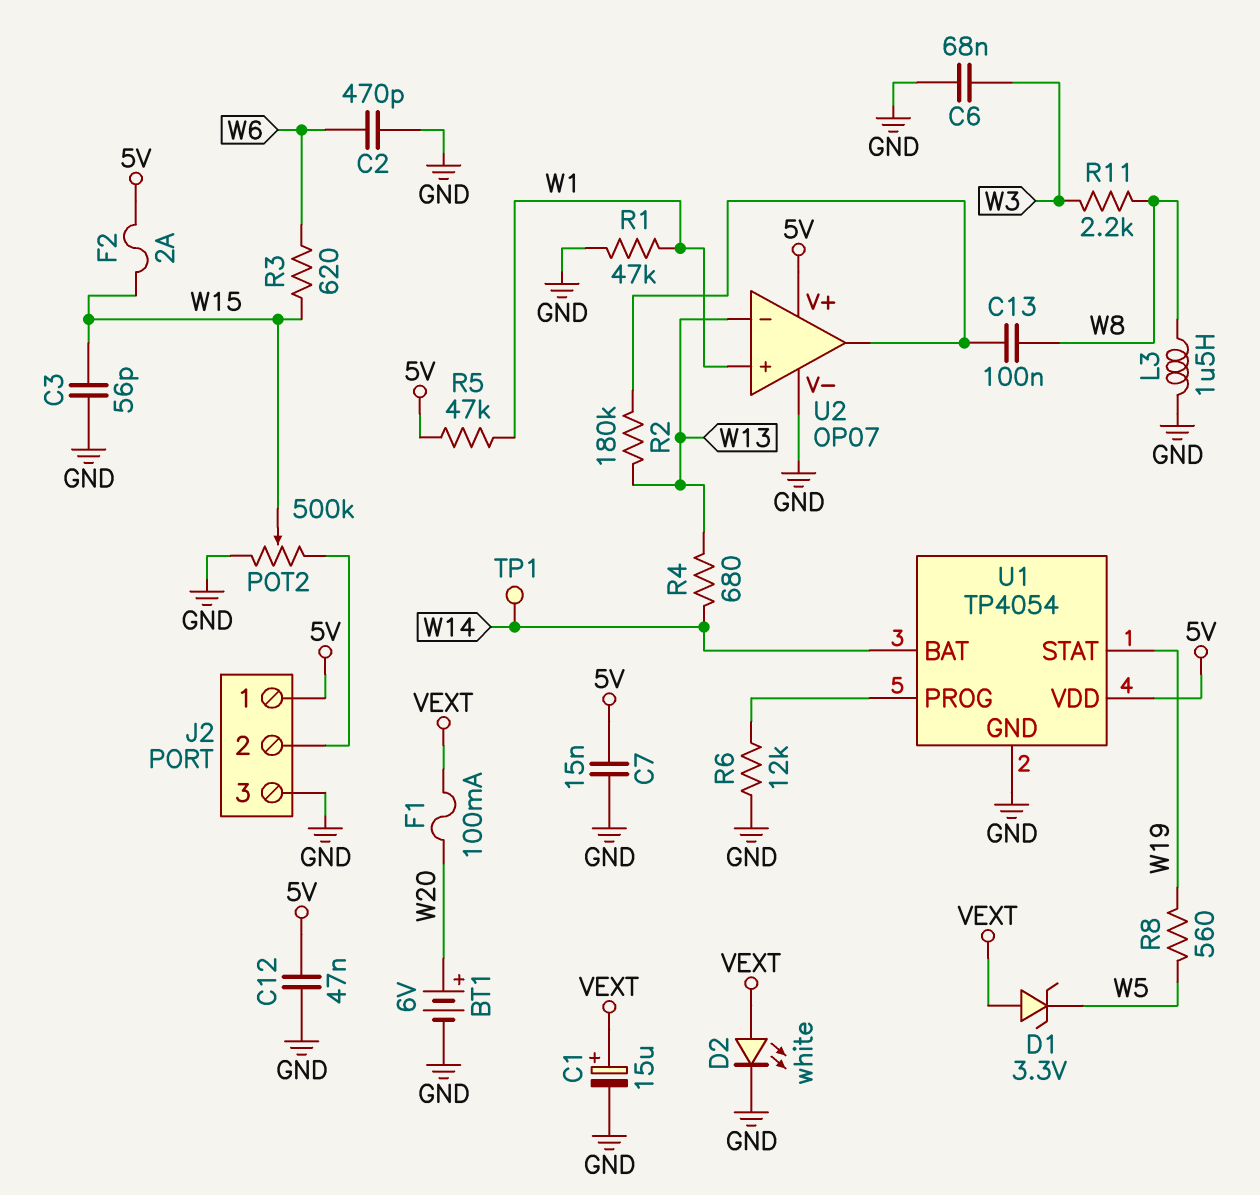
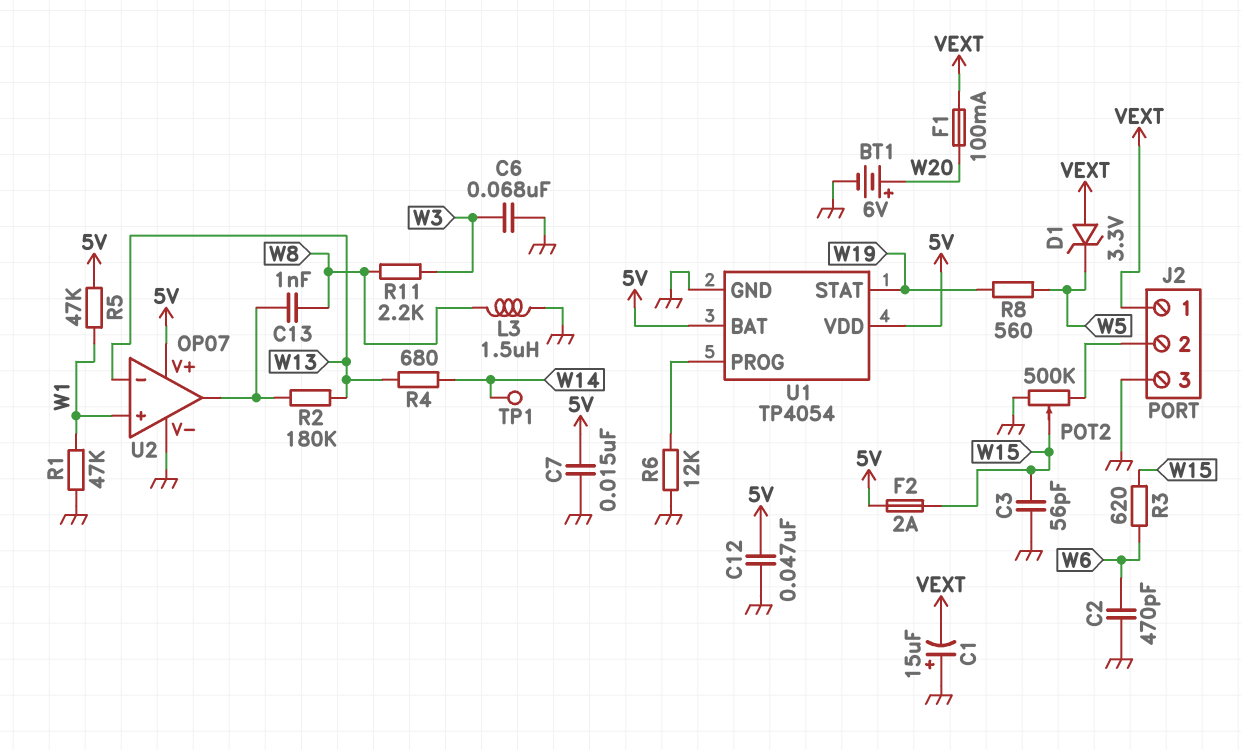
C1: 15uF (plus VEXT, minus GND) -> 15uF (plus GND, minus VEXT)
C13: 100nF (U2/out, W8) -> 1nF (U2/out, W8)
D2: LED white (A VEXT, K GND) -> none
J2 pin 1: 5V -> VEXT
U1 pin BAT: W14 -> 5V

